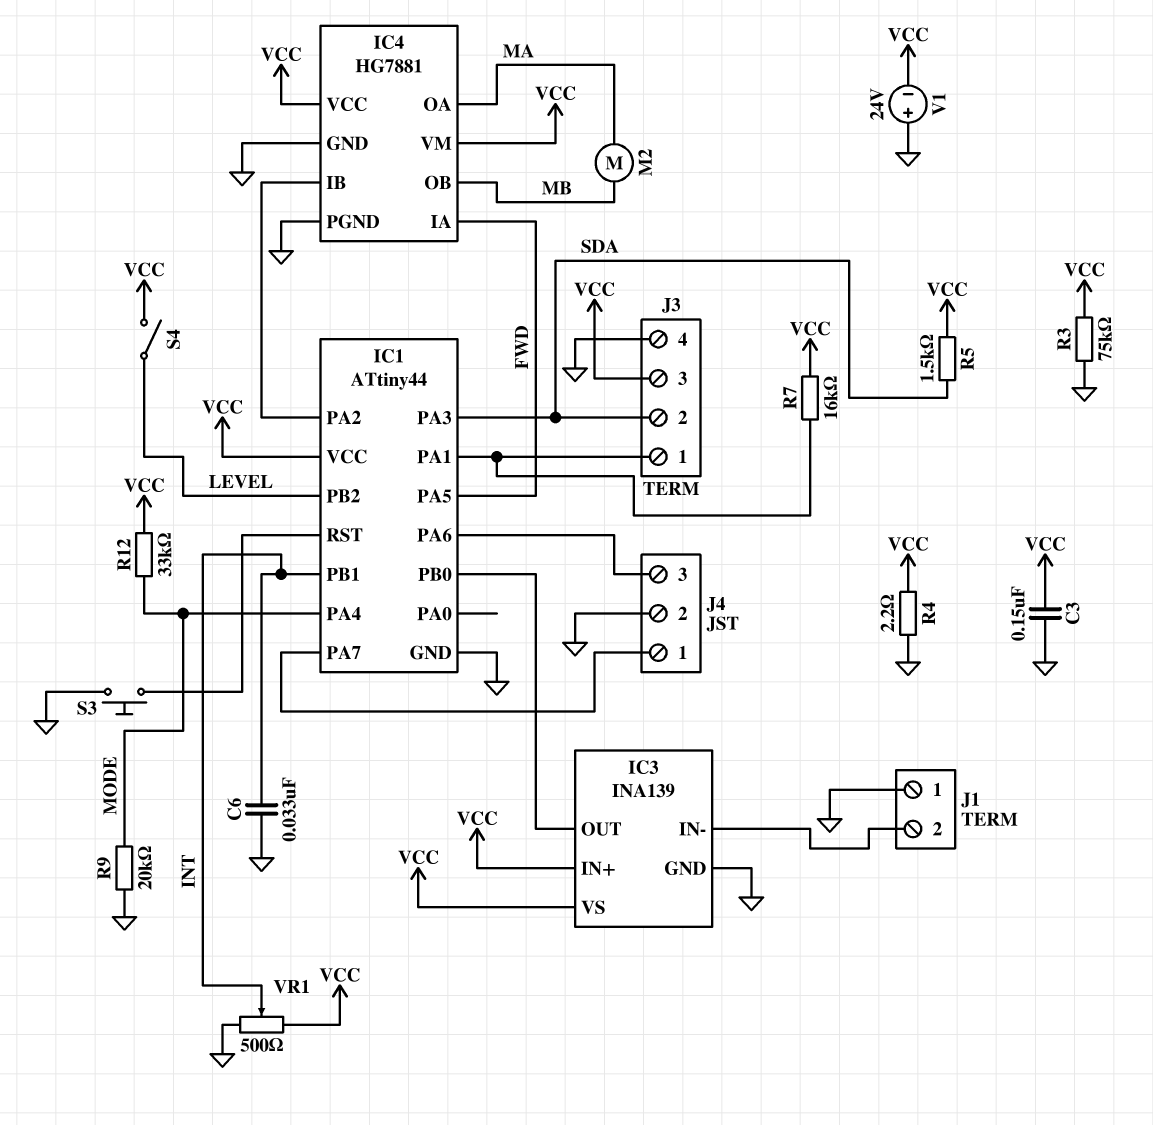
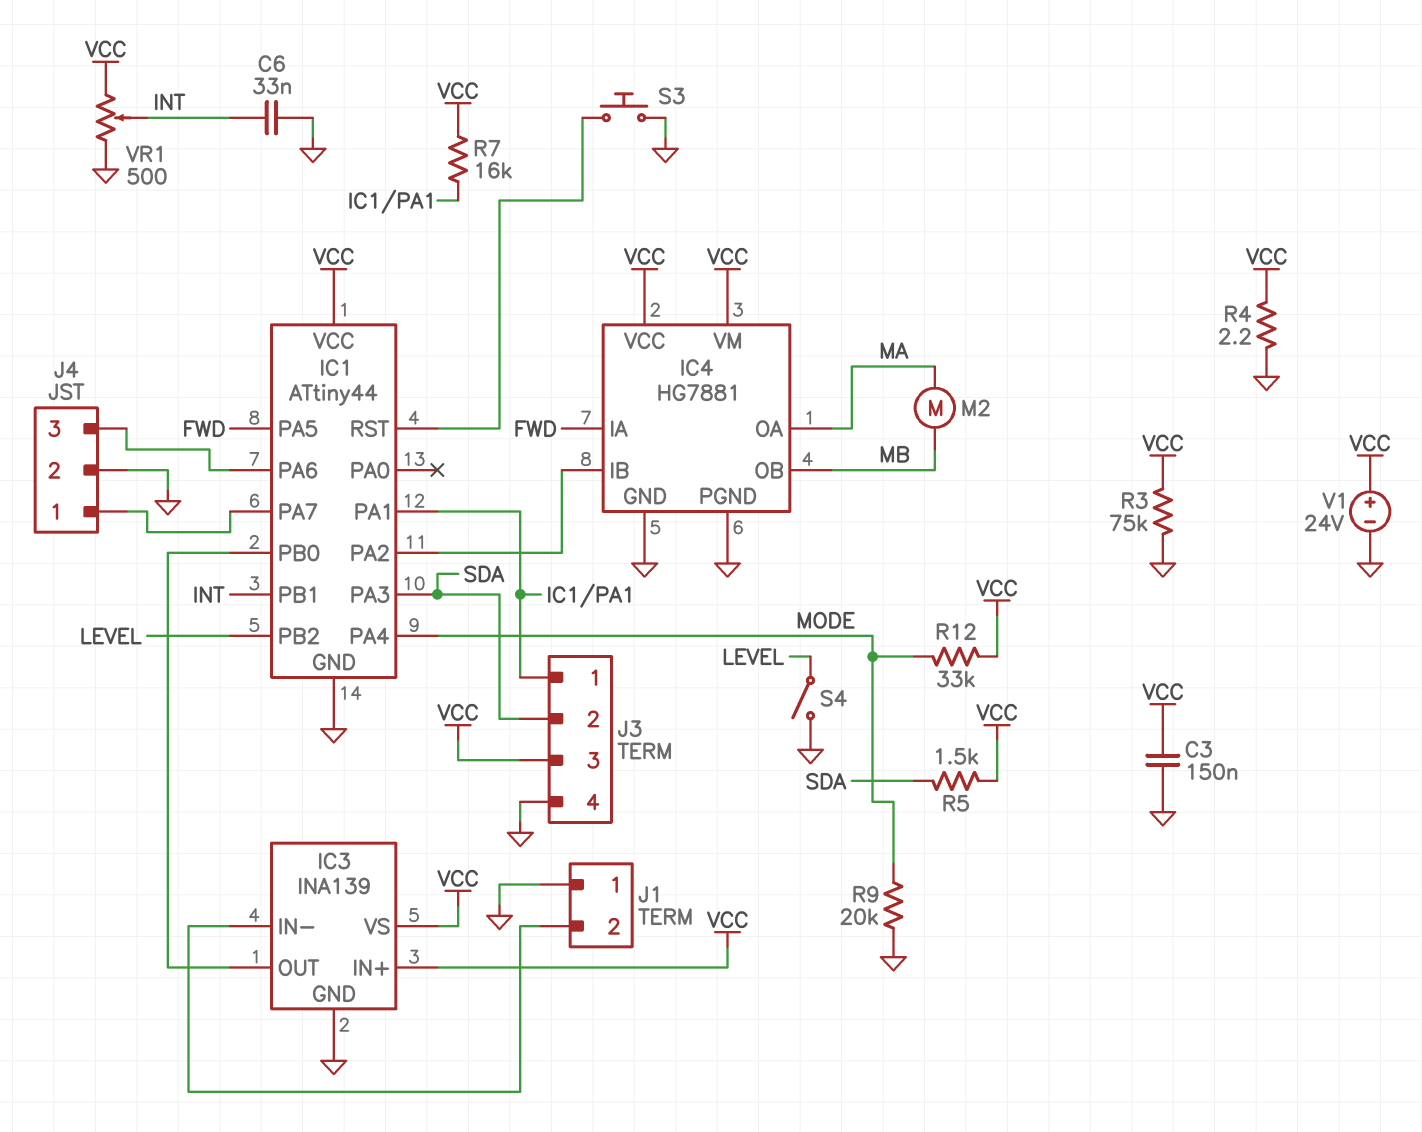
S4: switch (LEVEL, VCC) -> switch (GND, LEVEL)
V1: 24V (plus GND, minus VCC) -> 24V (plus VCC, minus GND)

